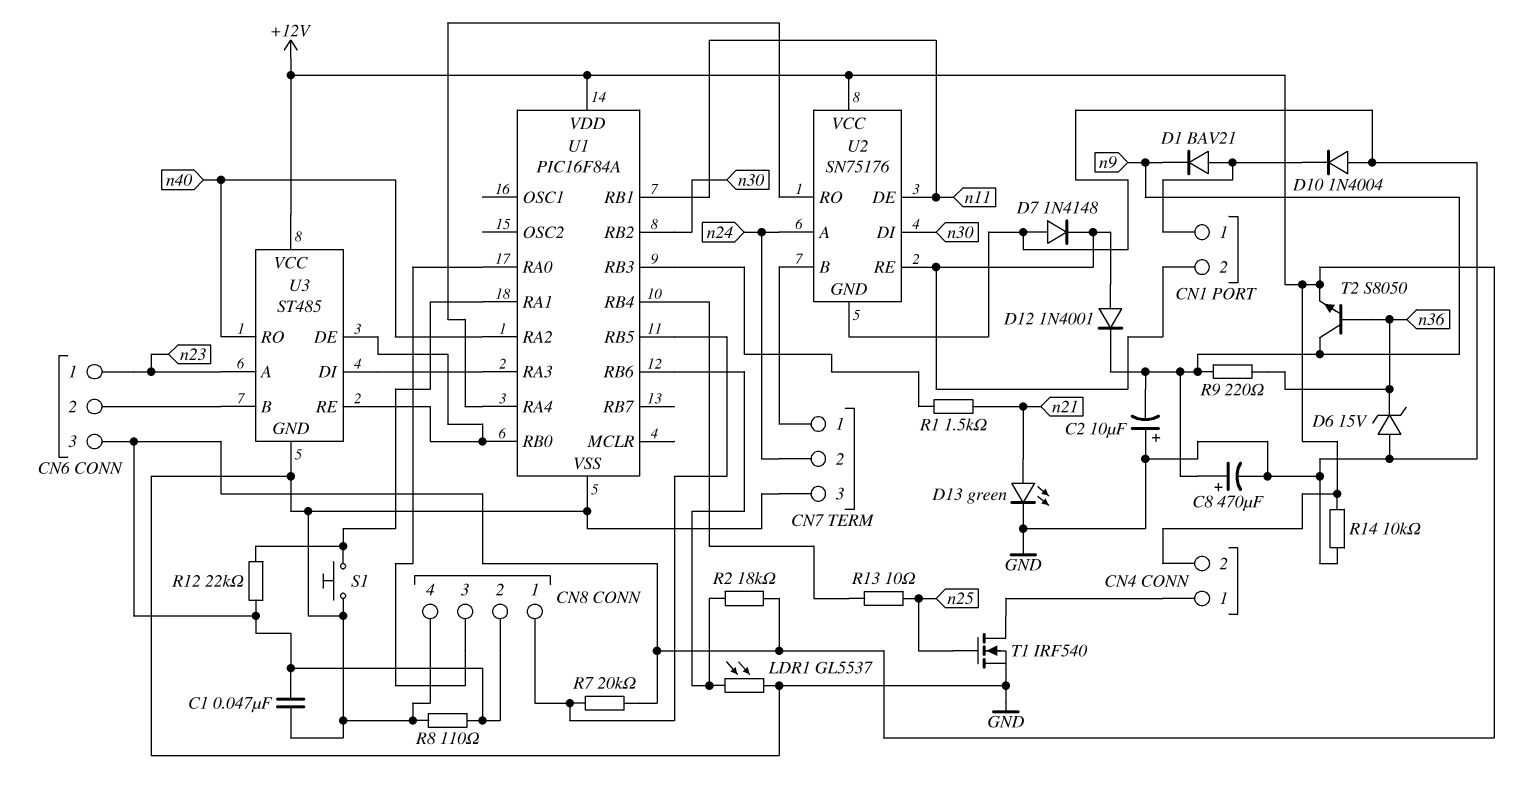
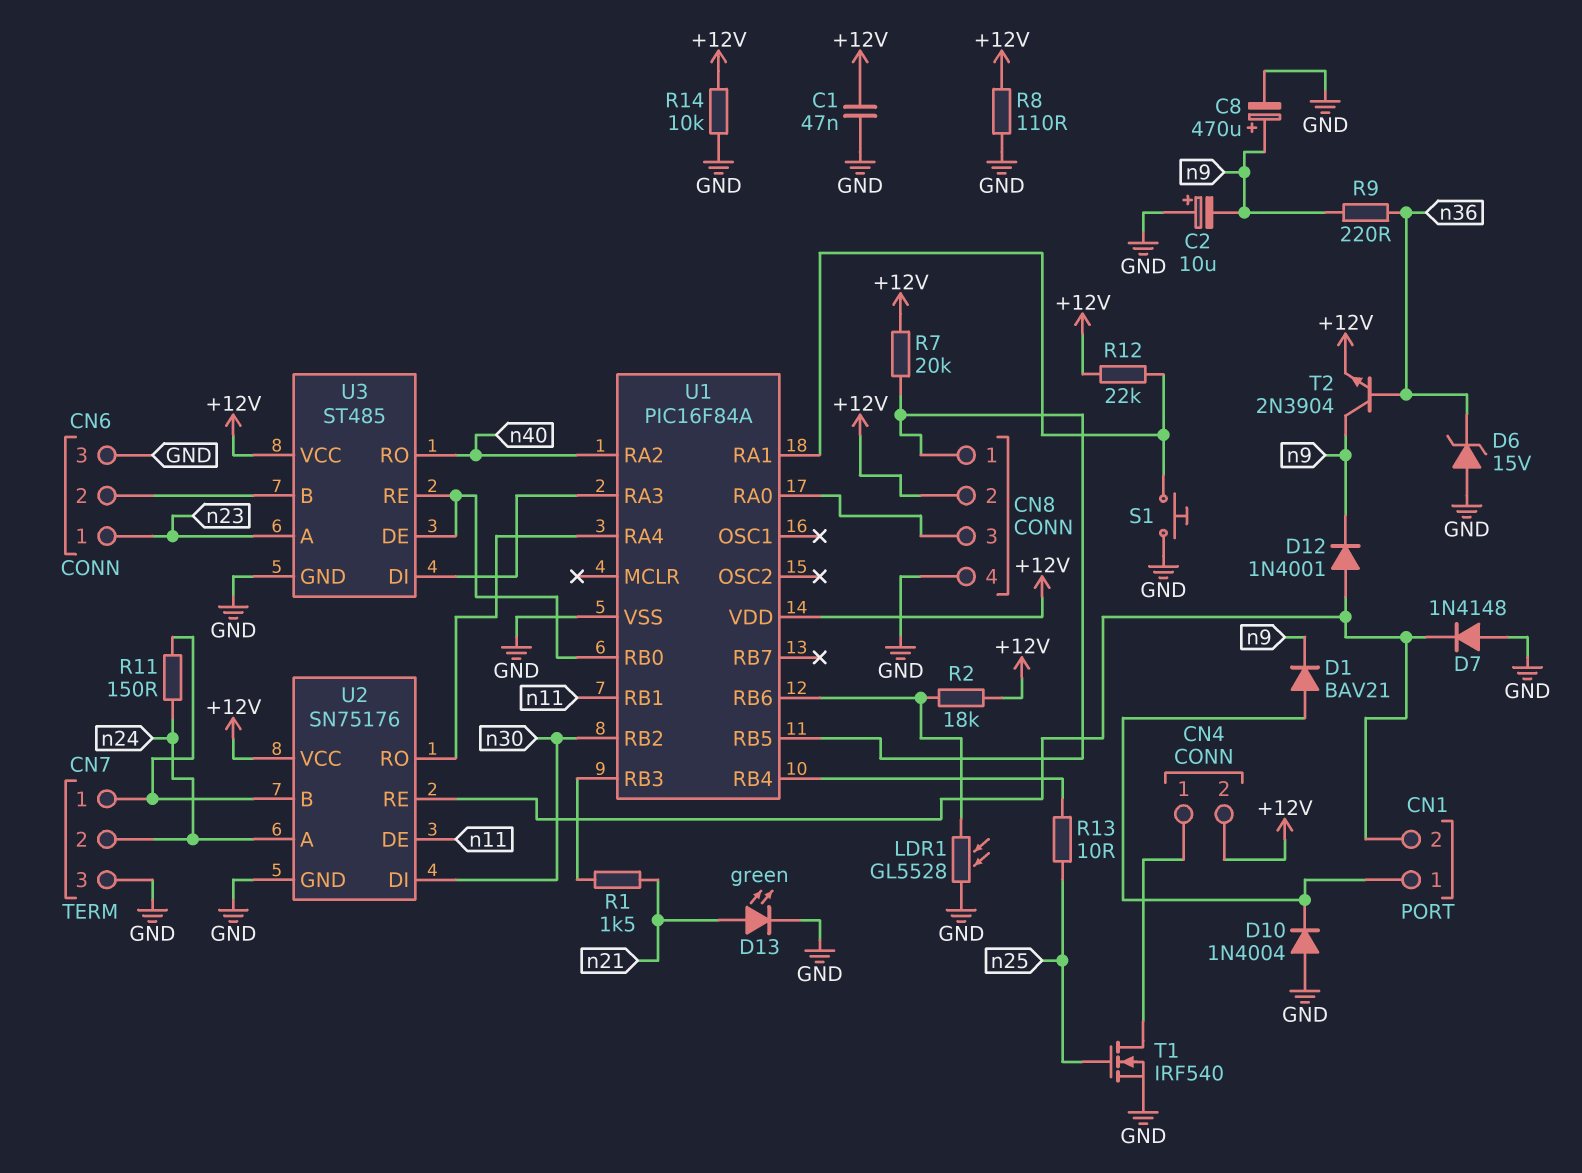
CN6 pin 3: +12V -> GND
LDR1: GL5537 (GND, U1/RB6) -> GL5528 (GND, U1/RB6)
R11: none -> 150 (CN7/1, n24)
T2: NPN S8050 (B n36, C n9, E +12V) -> NPN 2N3904 (B n36, C n9, E +12V)

